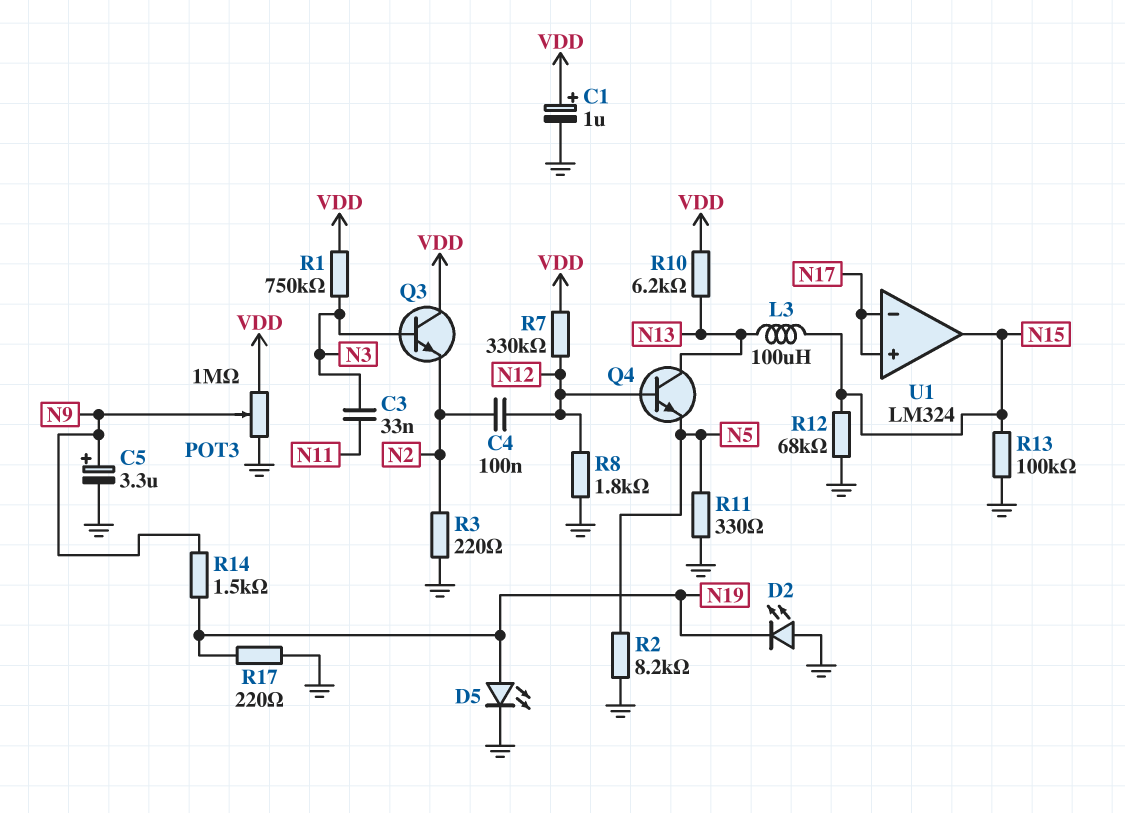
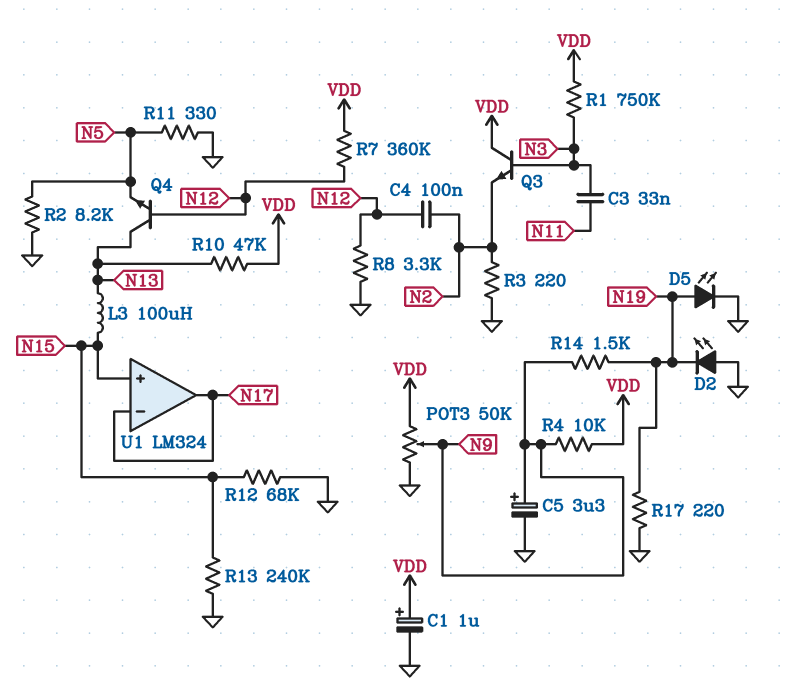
POT3: 1M (GND, VDD, wiper N9) -> 50k (GND, VDD, wiper N9)
R4: none -> 10k (N9, VDD)
R7: 330k (N12, VDD) -> 360k (N12, VDD)
R8: 1.8k (GND, N12) -> 3.3k (GND, N12)
R10: 6.2k (N13, VDD) -> 47k (N13, VDD)
R13: 100k (GND, N15) -> 240k (GND, N15)
U1 pin in+: N17 -> N15
U1 pin out: N15 -> N17

